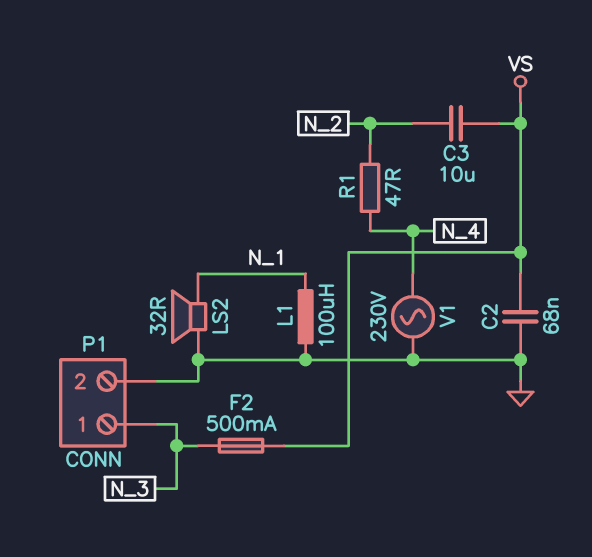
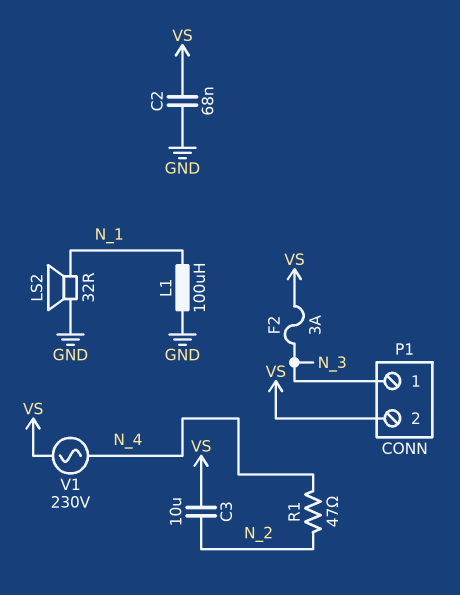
F2: 500mA (N_3, VS) -> 3A (N_3, VS)
P1 pin 2: GND -> VS
V1: AC 230V (GND, N_4) -> AC 230V (N_4, VS)

